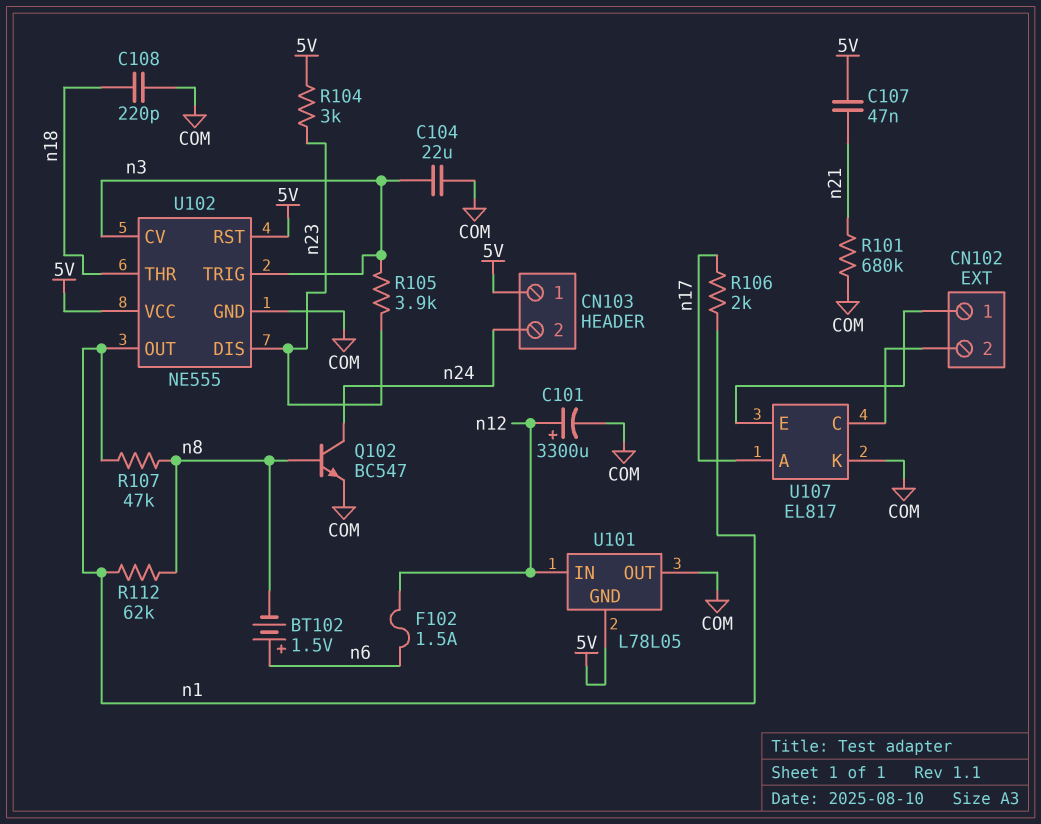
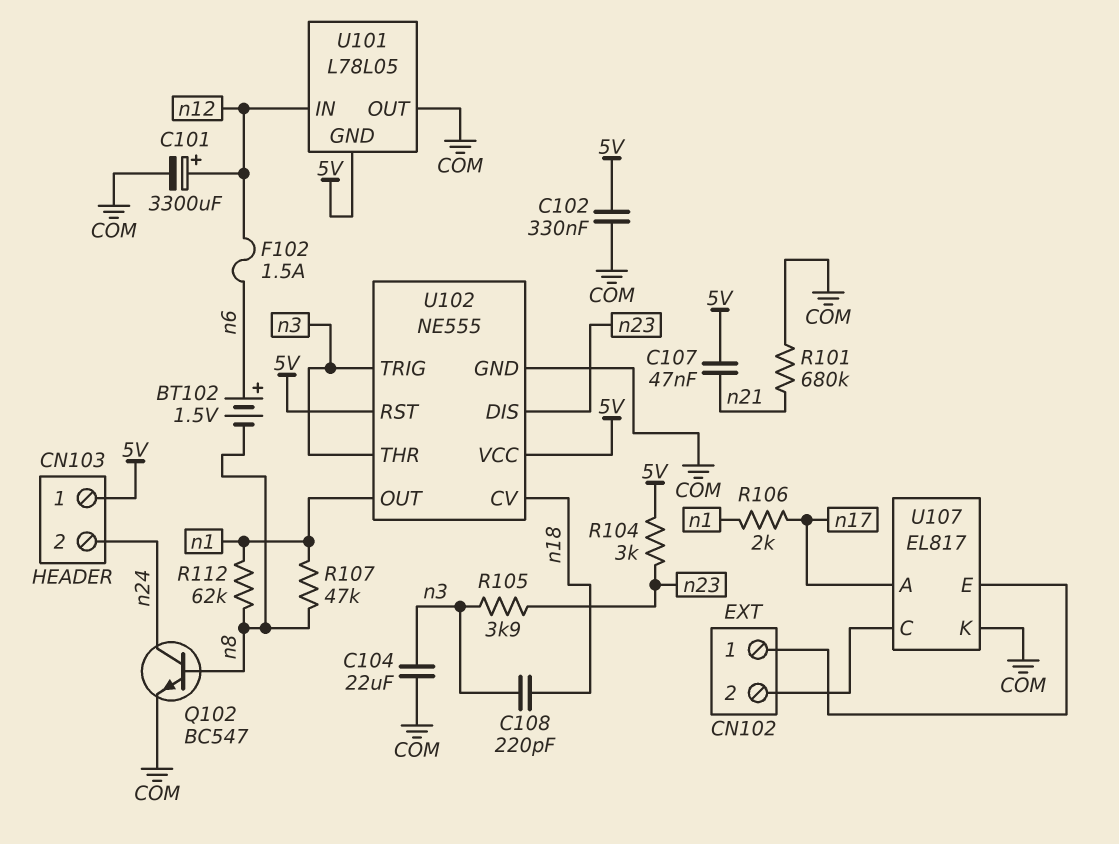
C102: none -> 330nF (5V, COM)
C108: 220pF (COM, n18) -> 220pF (n3, n18)
U102 pin CV: n3 -> n18
U102 pin THR: n18 -> n3

